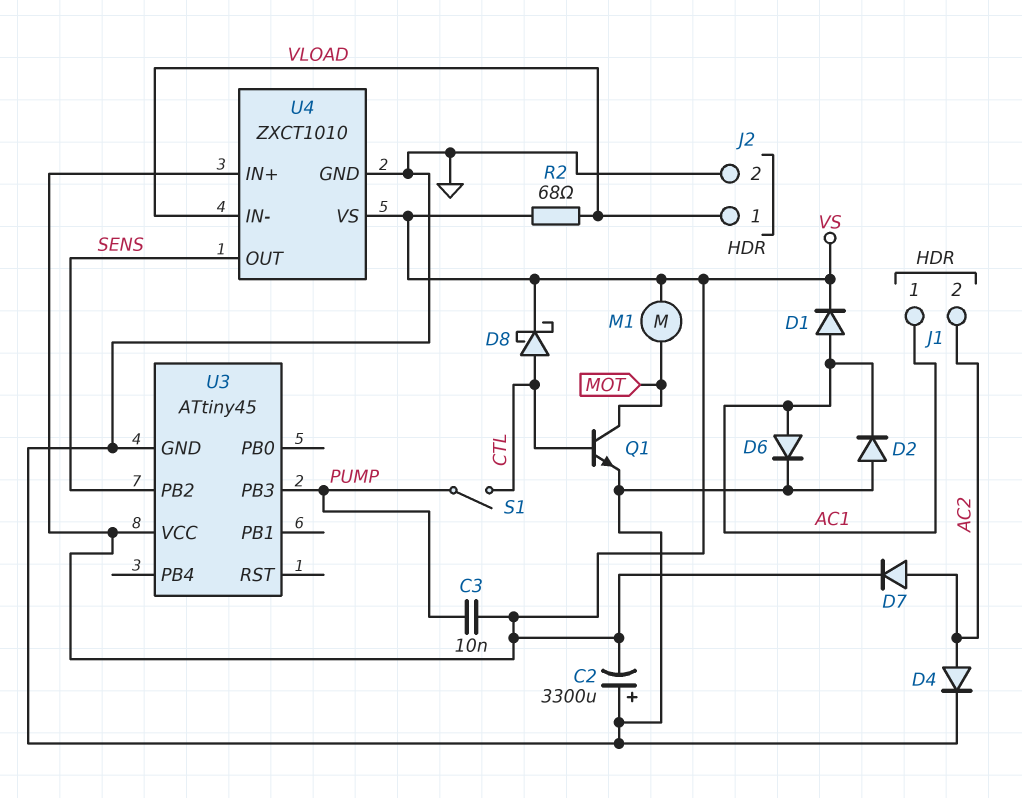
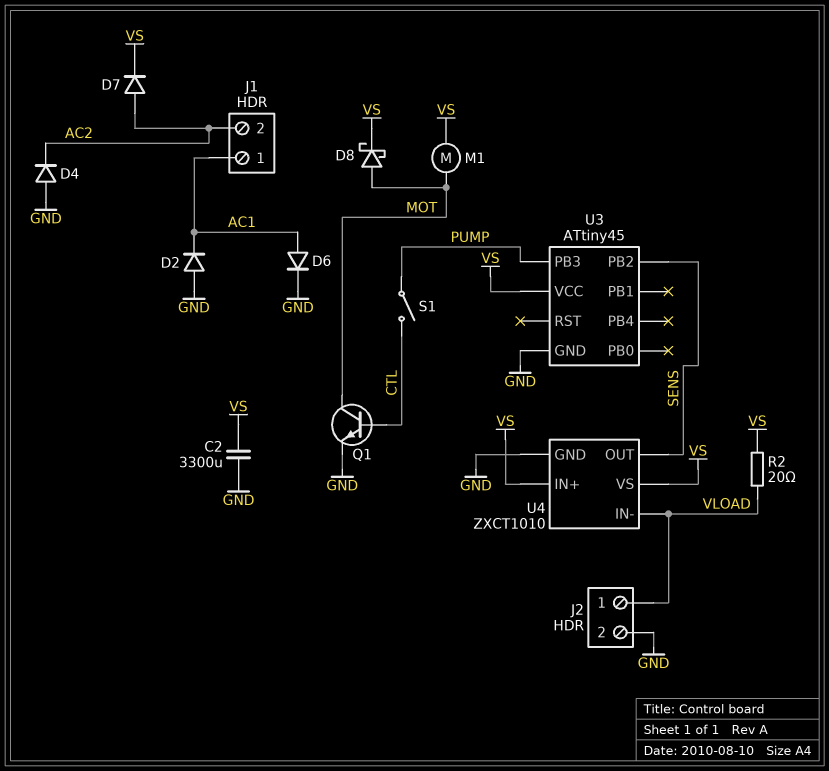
C2: 3300uF (plus GND, minus VS) -> 3300uF (GND, VS)
C3: 10nF (PUMP, VS) -> none
D1: diode (A AC1, K VS) -> none
D4: diode (A AC2, K GND) -> diode (A GND, K AC2)
D8: schottky (A CTL, K VS) -> schottky (A MOT, K VS)
R2: 68 (VLOAD, VS) -> 20 (VLOAD, VS)

